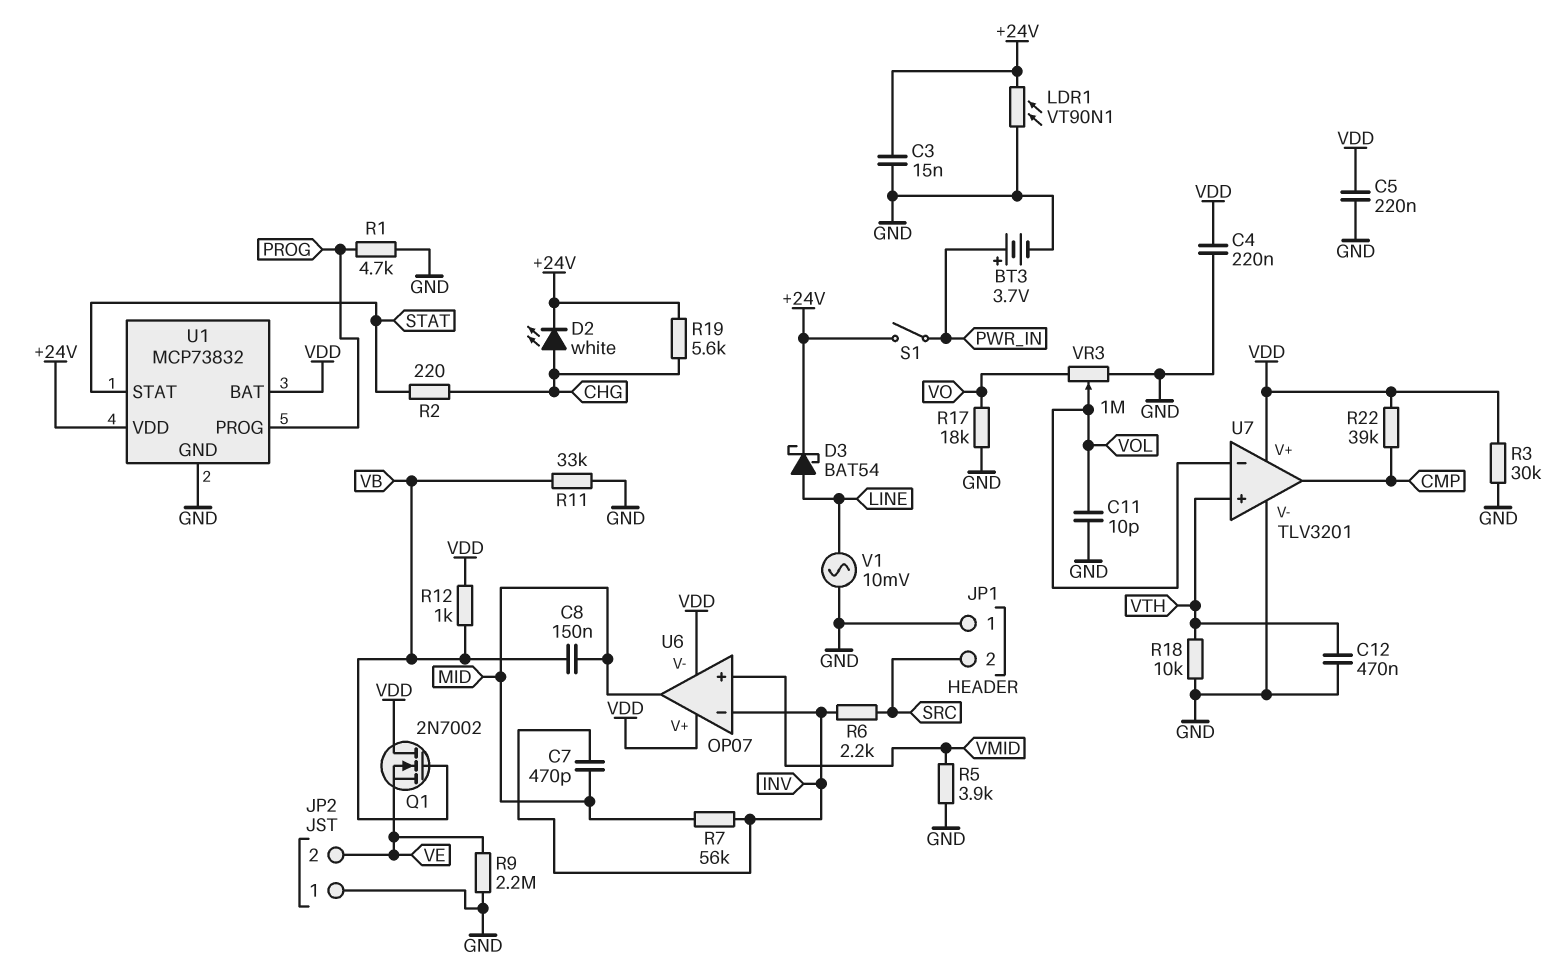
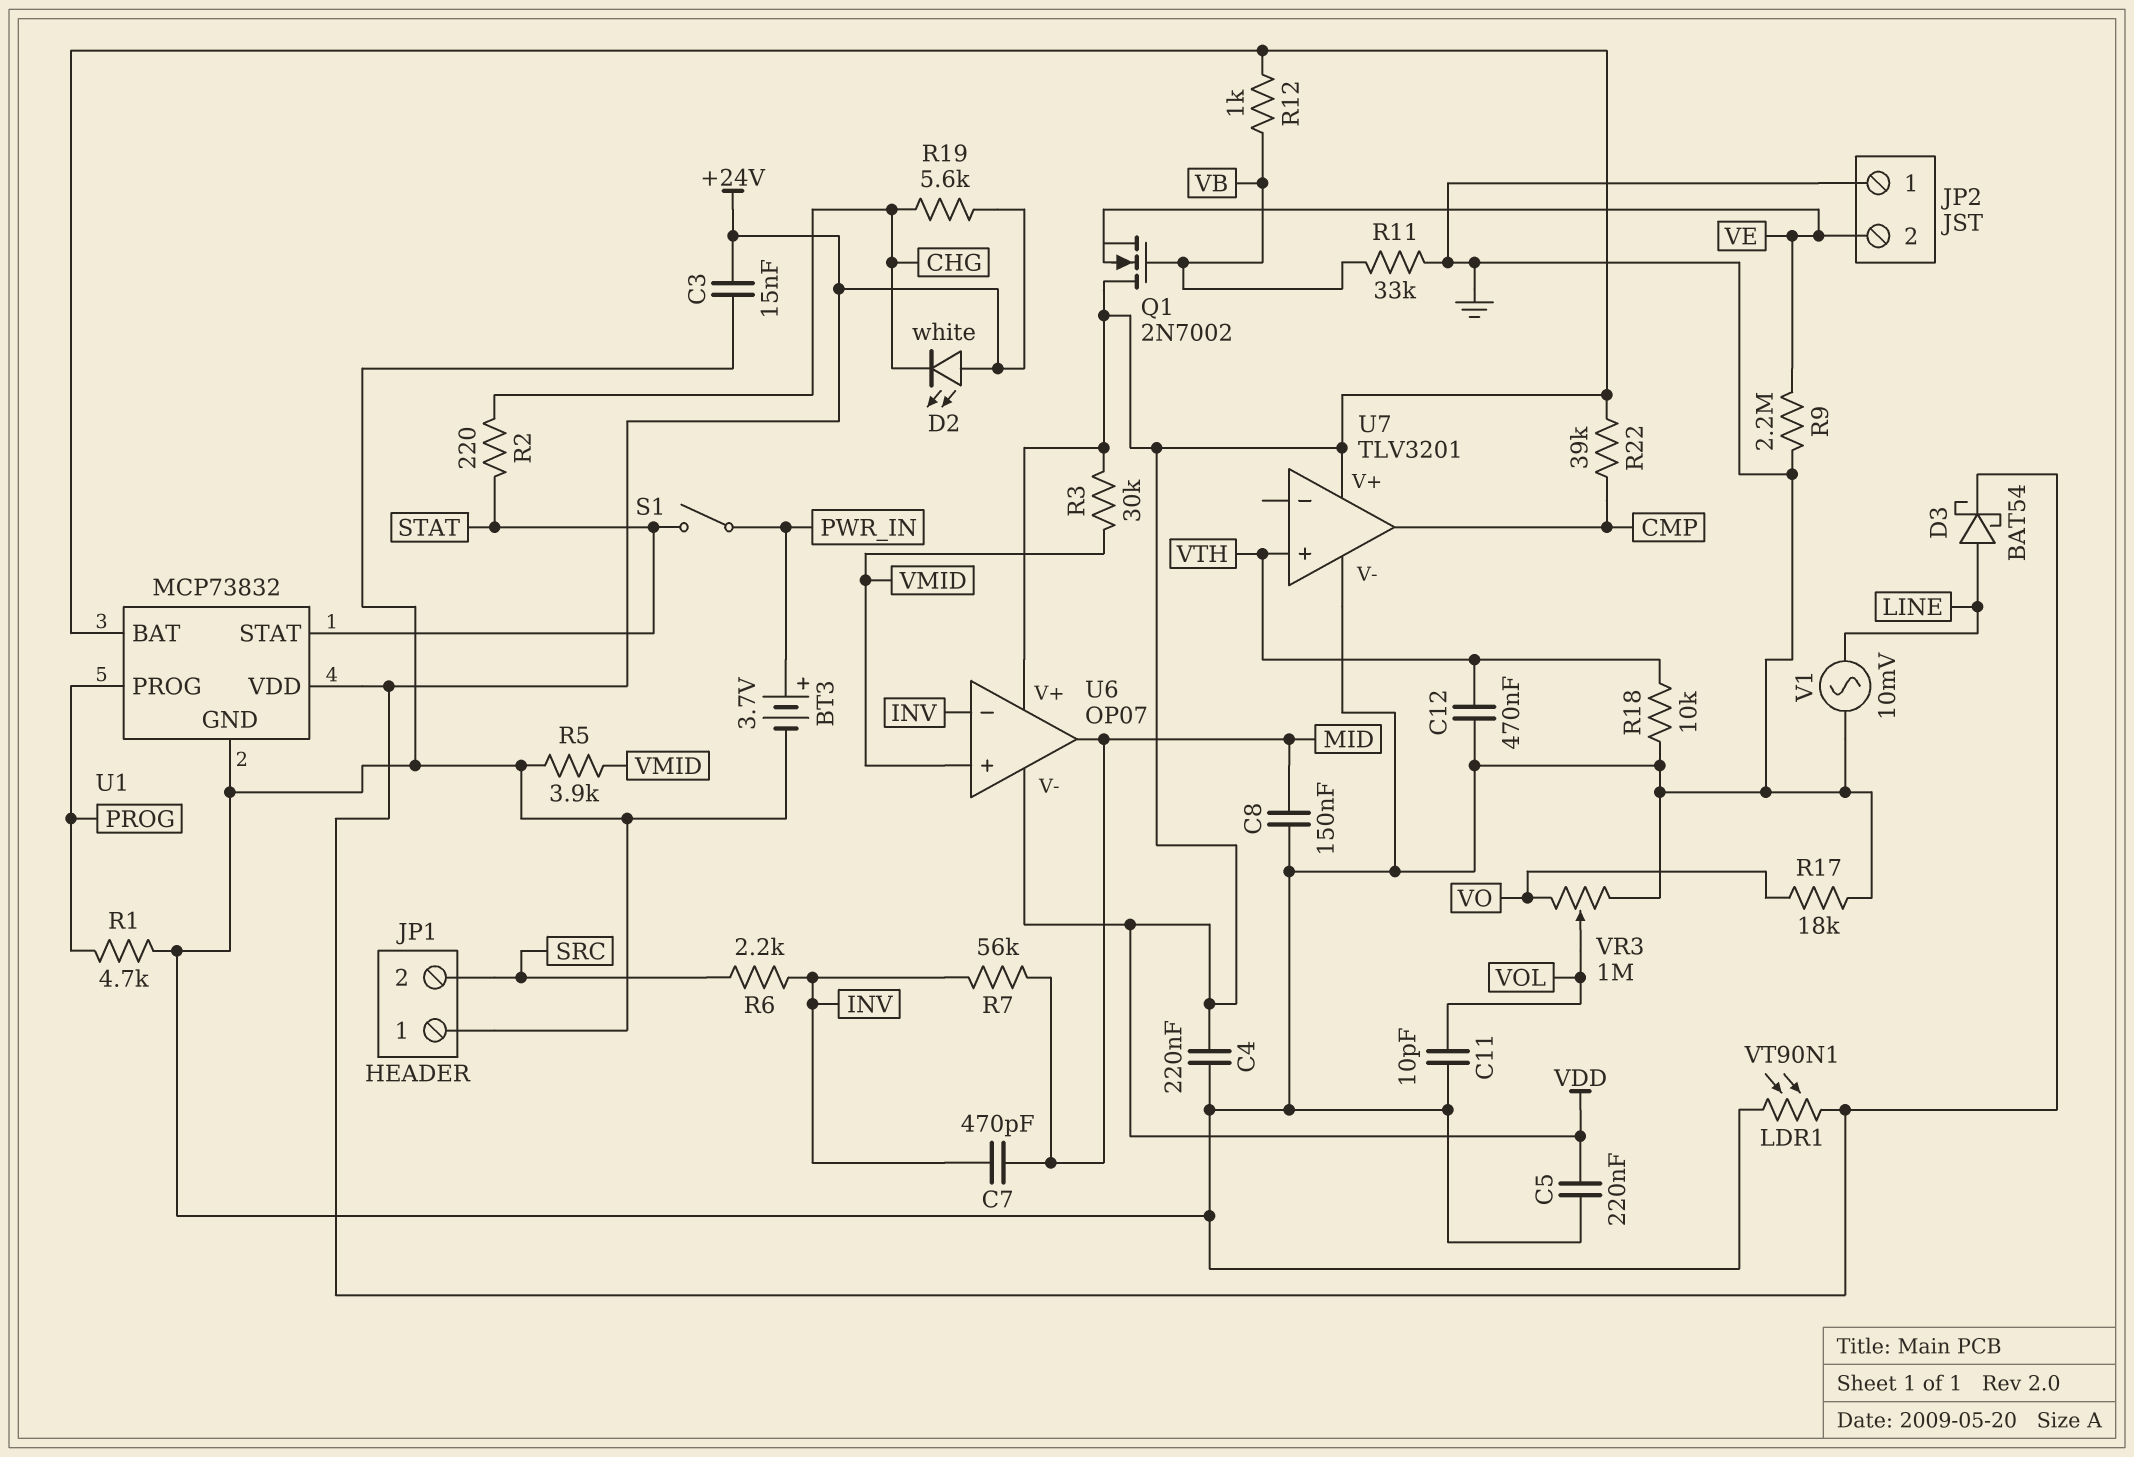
C8: 150nF (MID, VB) -> 150nF (GND, MID)
D2: LED white (A CHG, K +24V) -> LED white (A +24V, K CHG)
R3: 30k (GND, VDD) -> 30k (VDD, VMID)
S1: switch (+24V, PWR_IN) -> switch (PWR_IN, STAT)
U7 pin in-: VOL -> none

